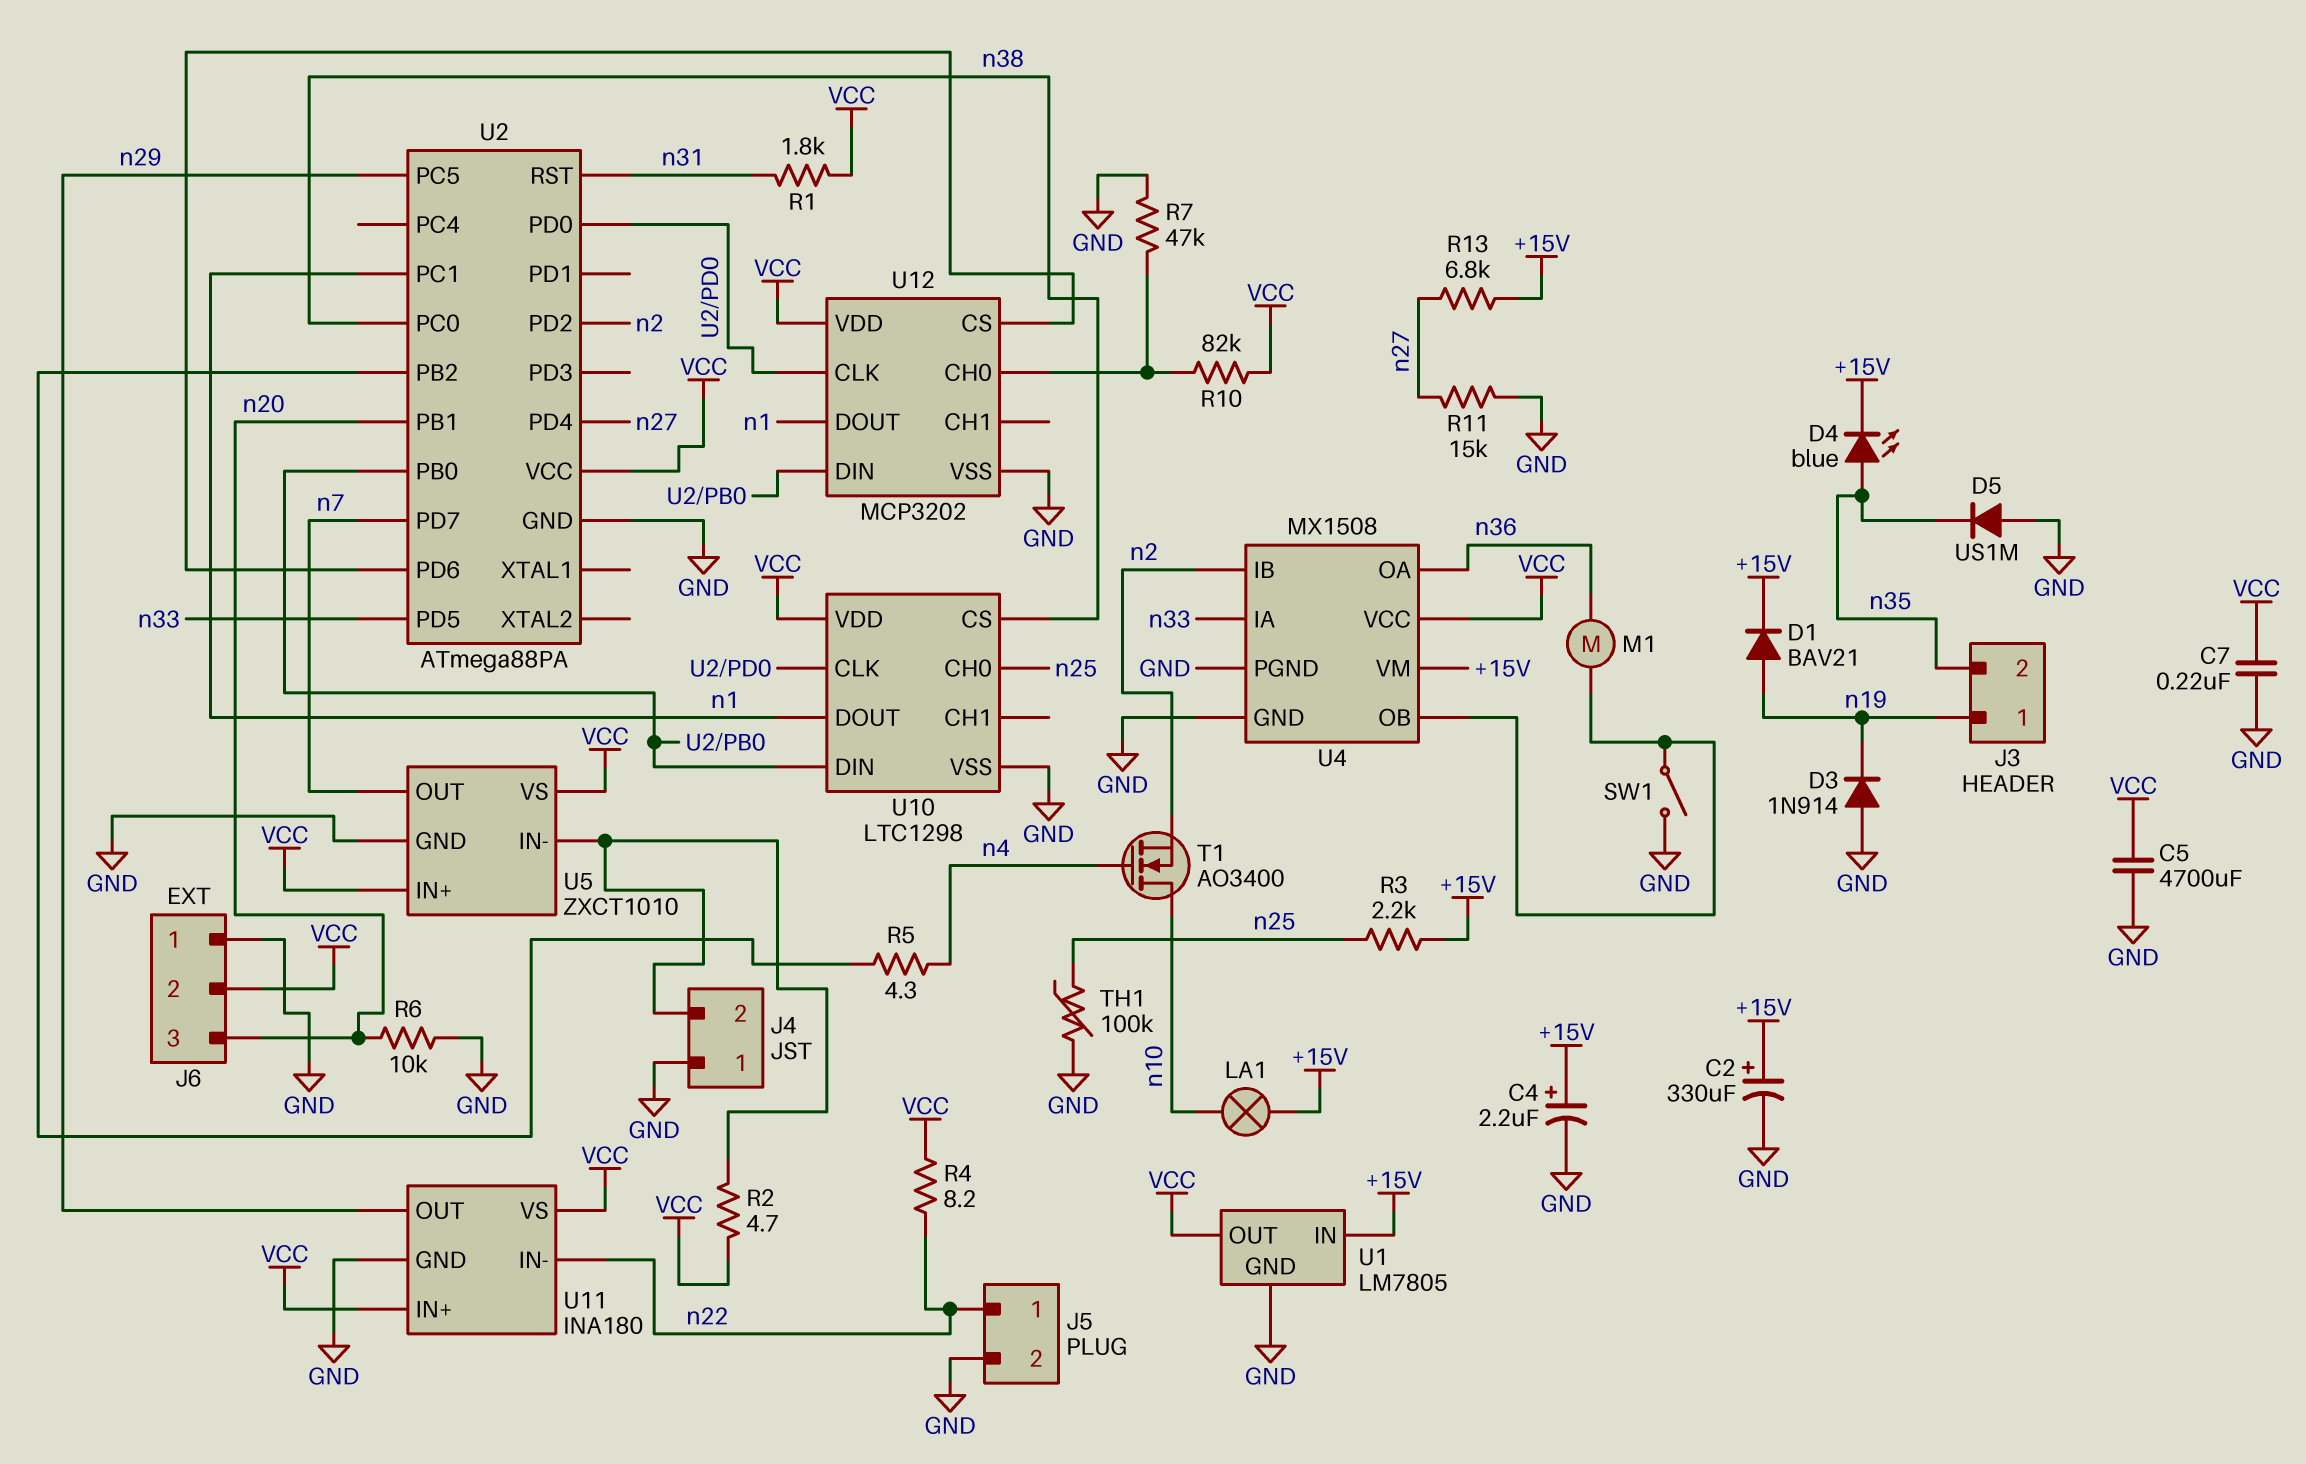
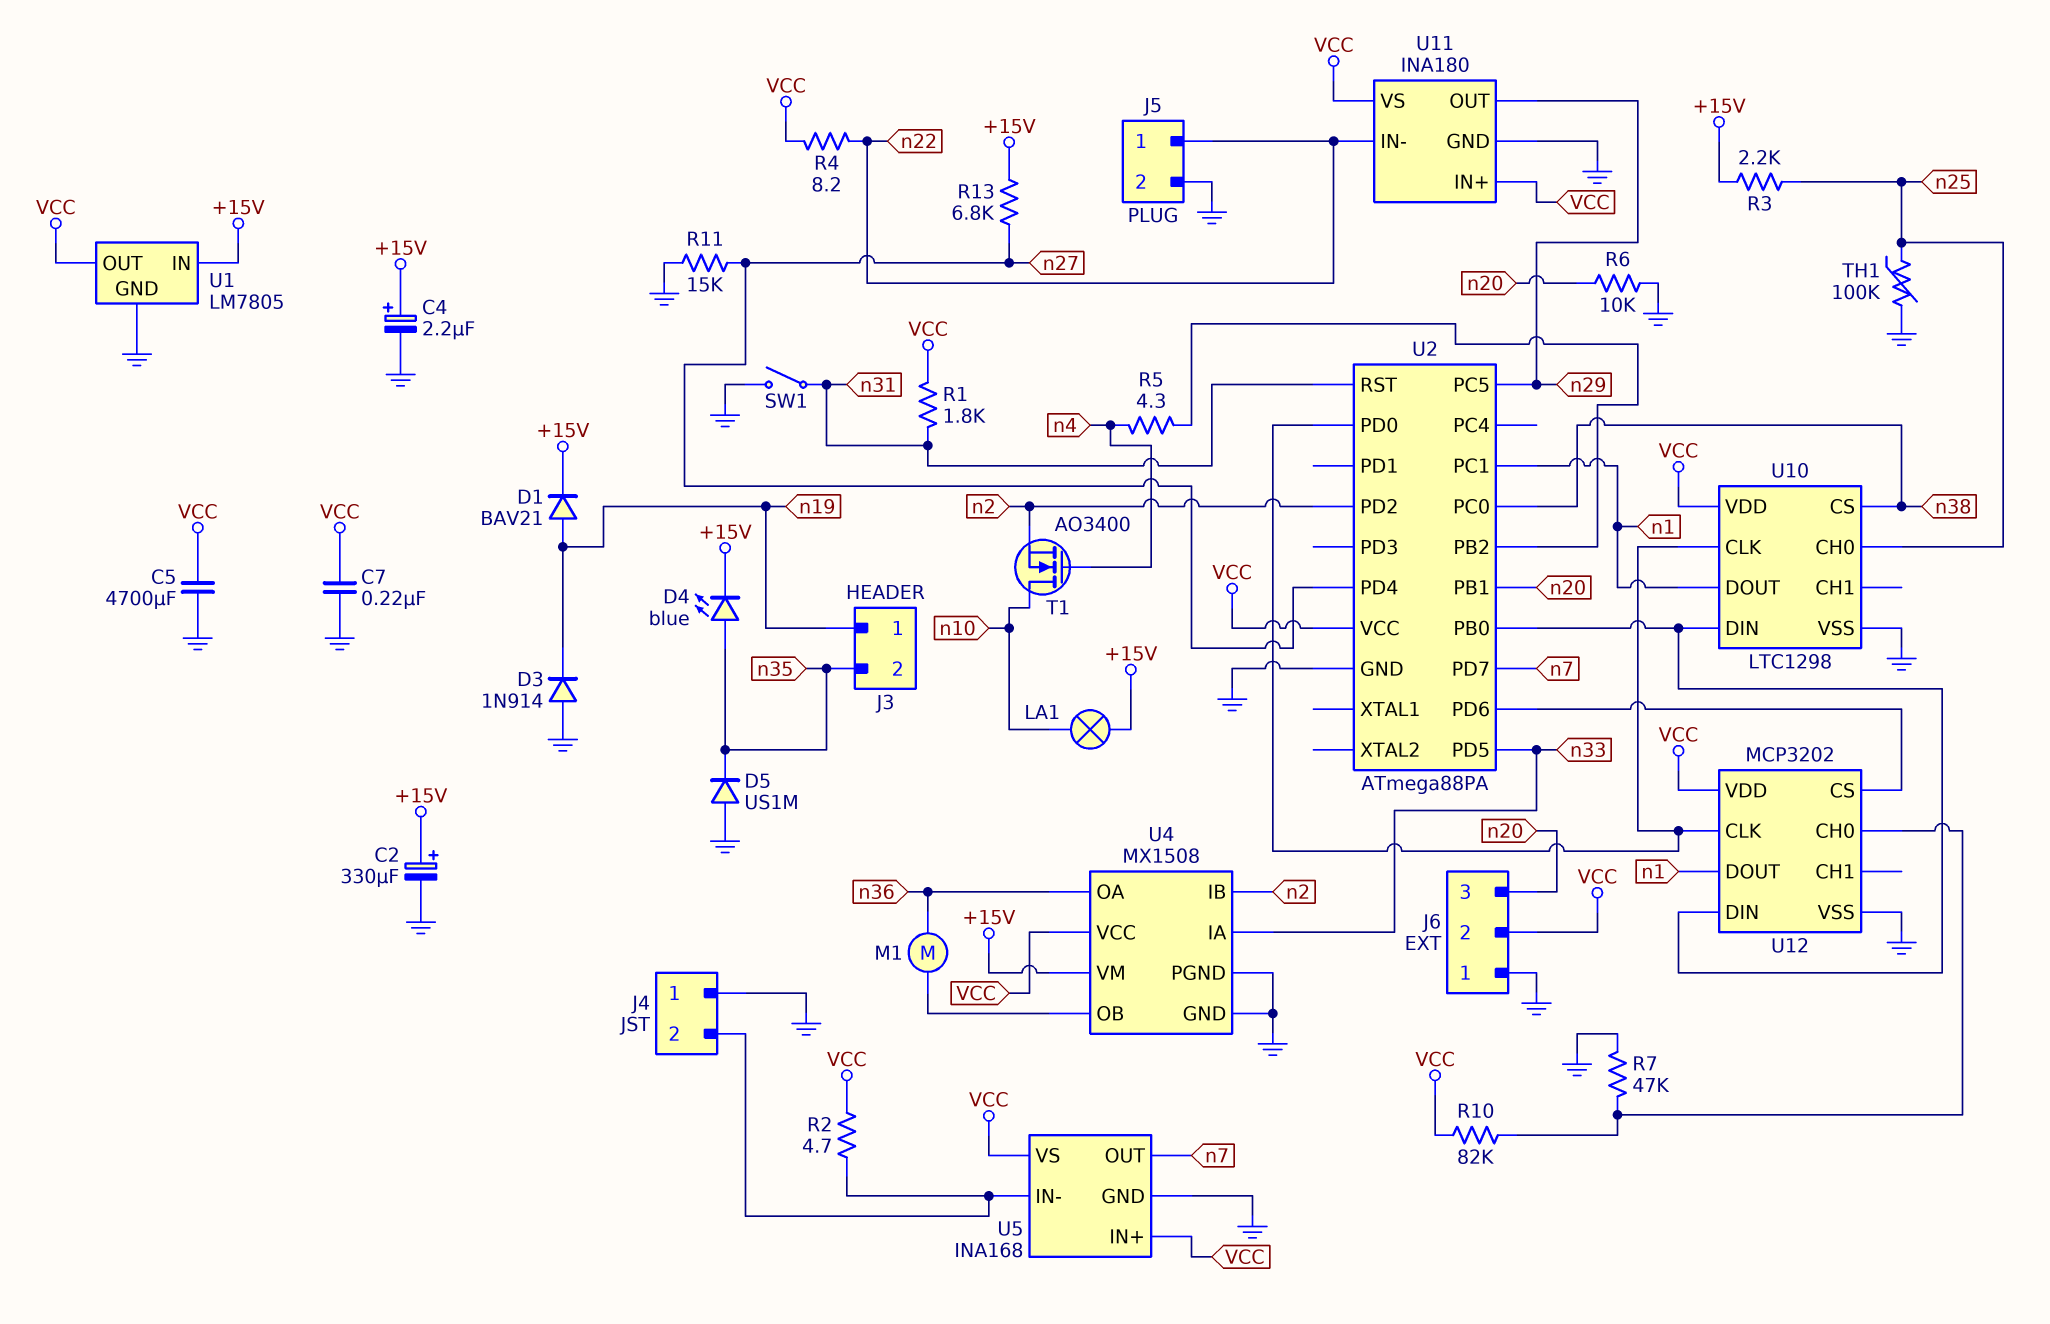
SW1: switch (GND, U4/OB) -> switch (GND, n31)
U5: ZXCT1010 -> INA168

